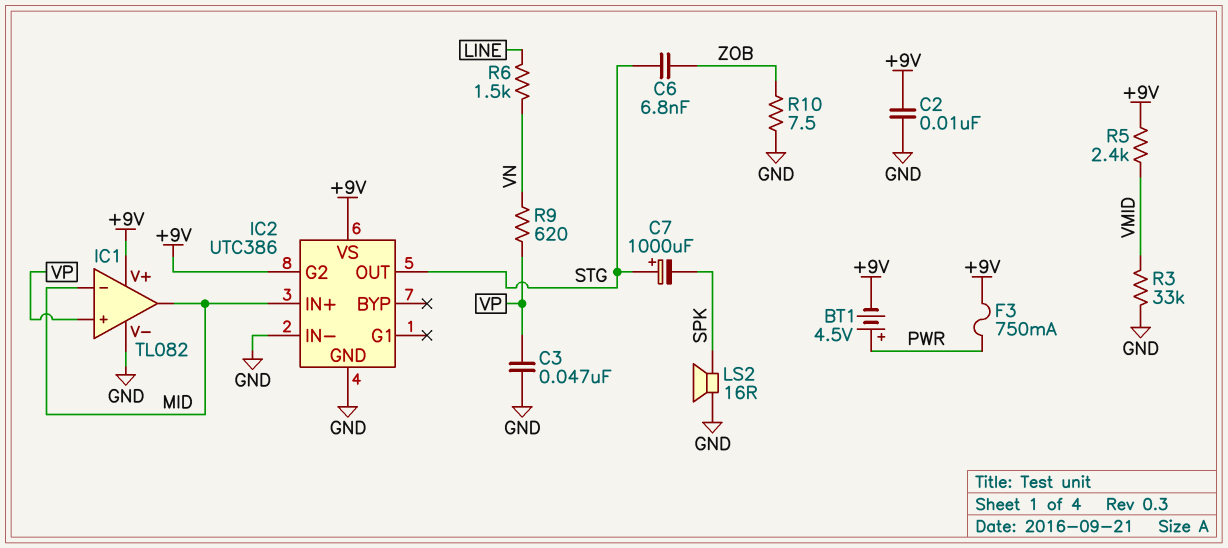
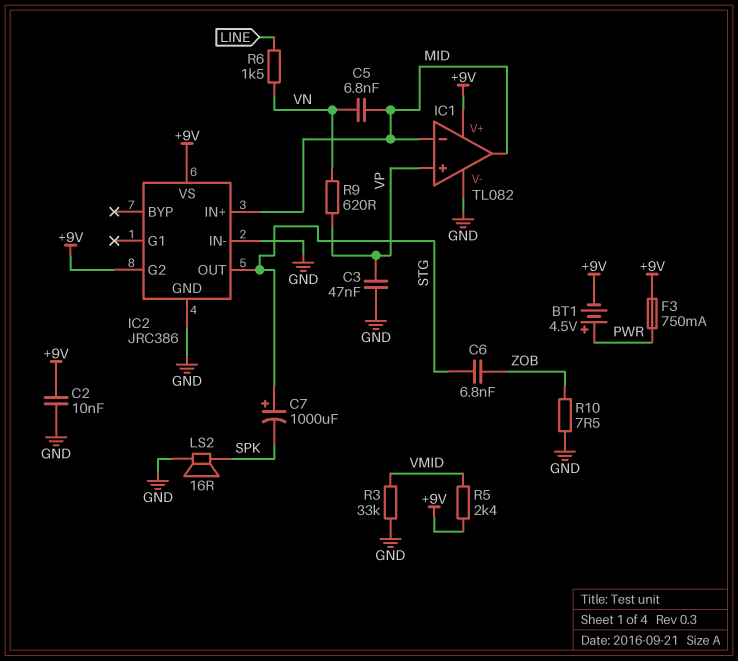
C5: none -> 6.8nF (MID, VN)
IC2: UTC386 -> JRC386

